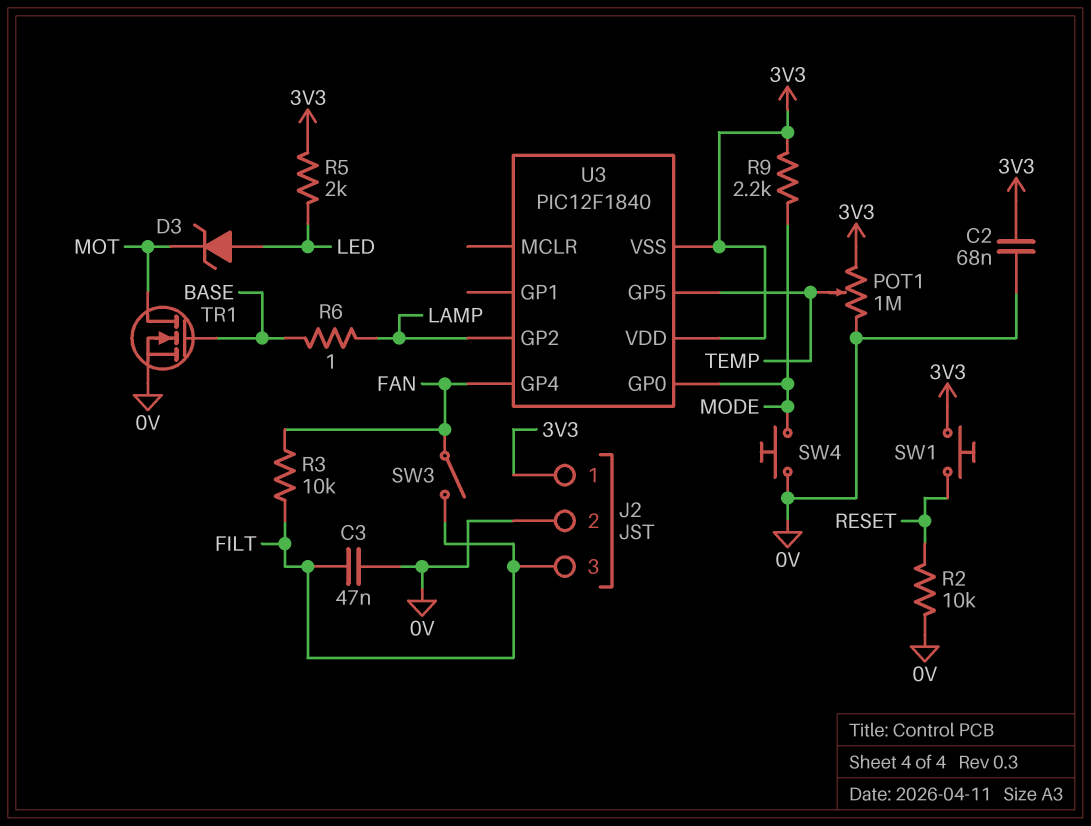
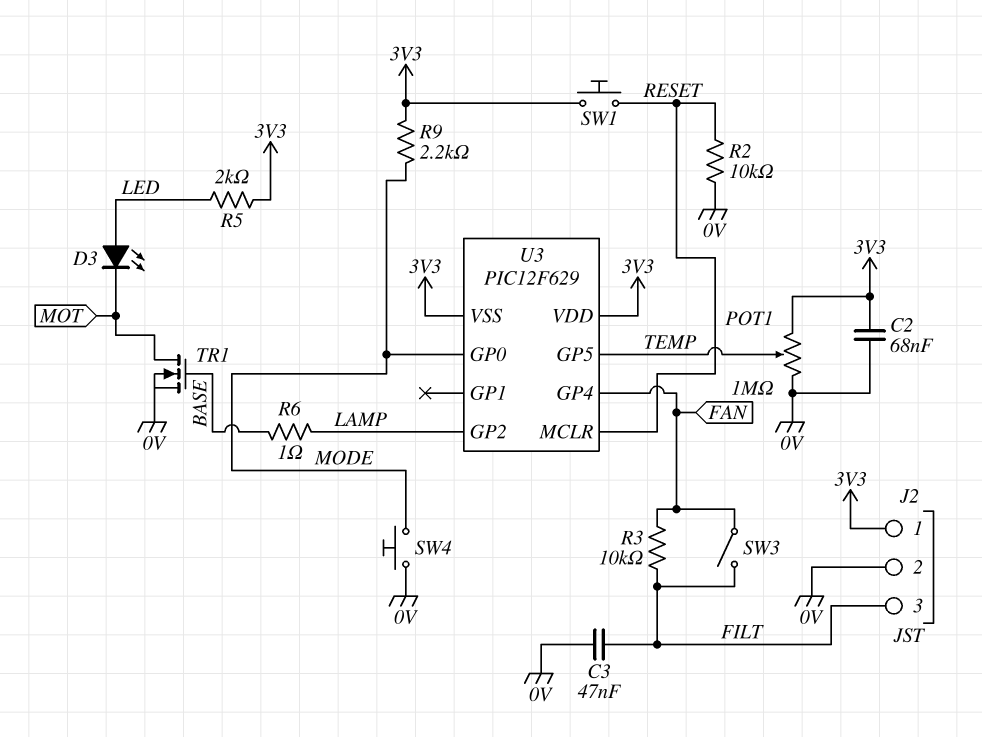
D3: zener (A LED, K MOT) -> LED (A LED, K MOT)
U3: PIC12F1840 -> PIC12F629
U3 pin MCLR: none -> RESET

